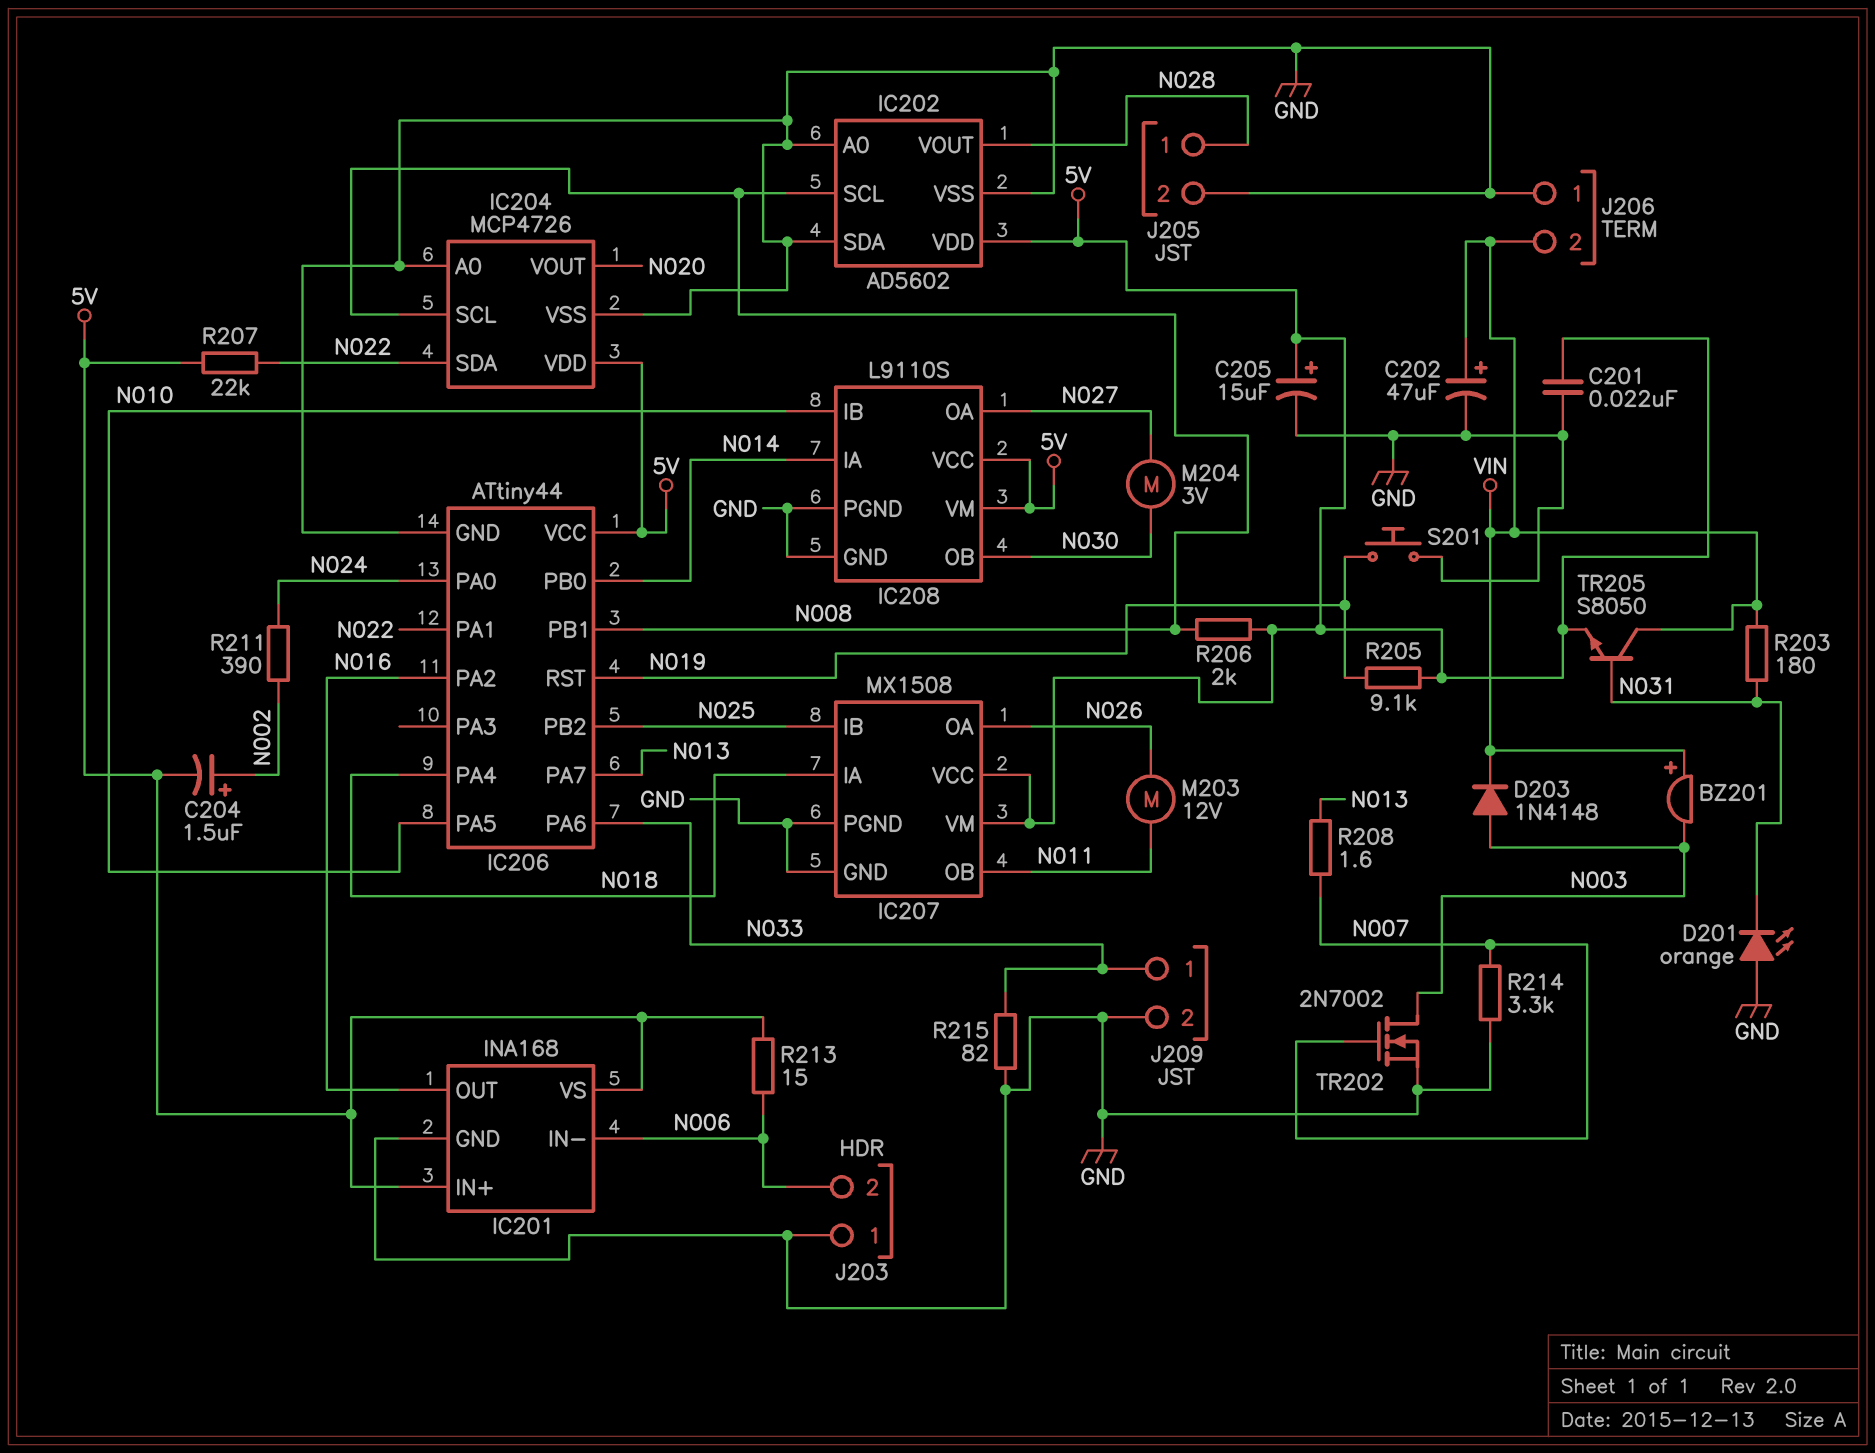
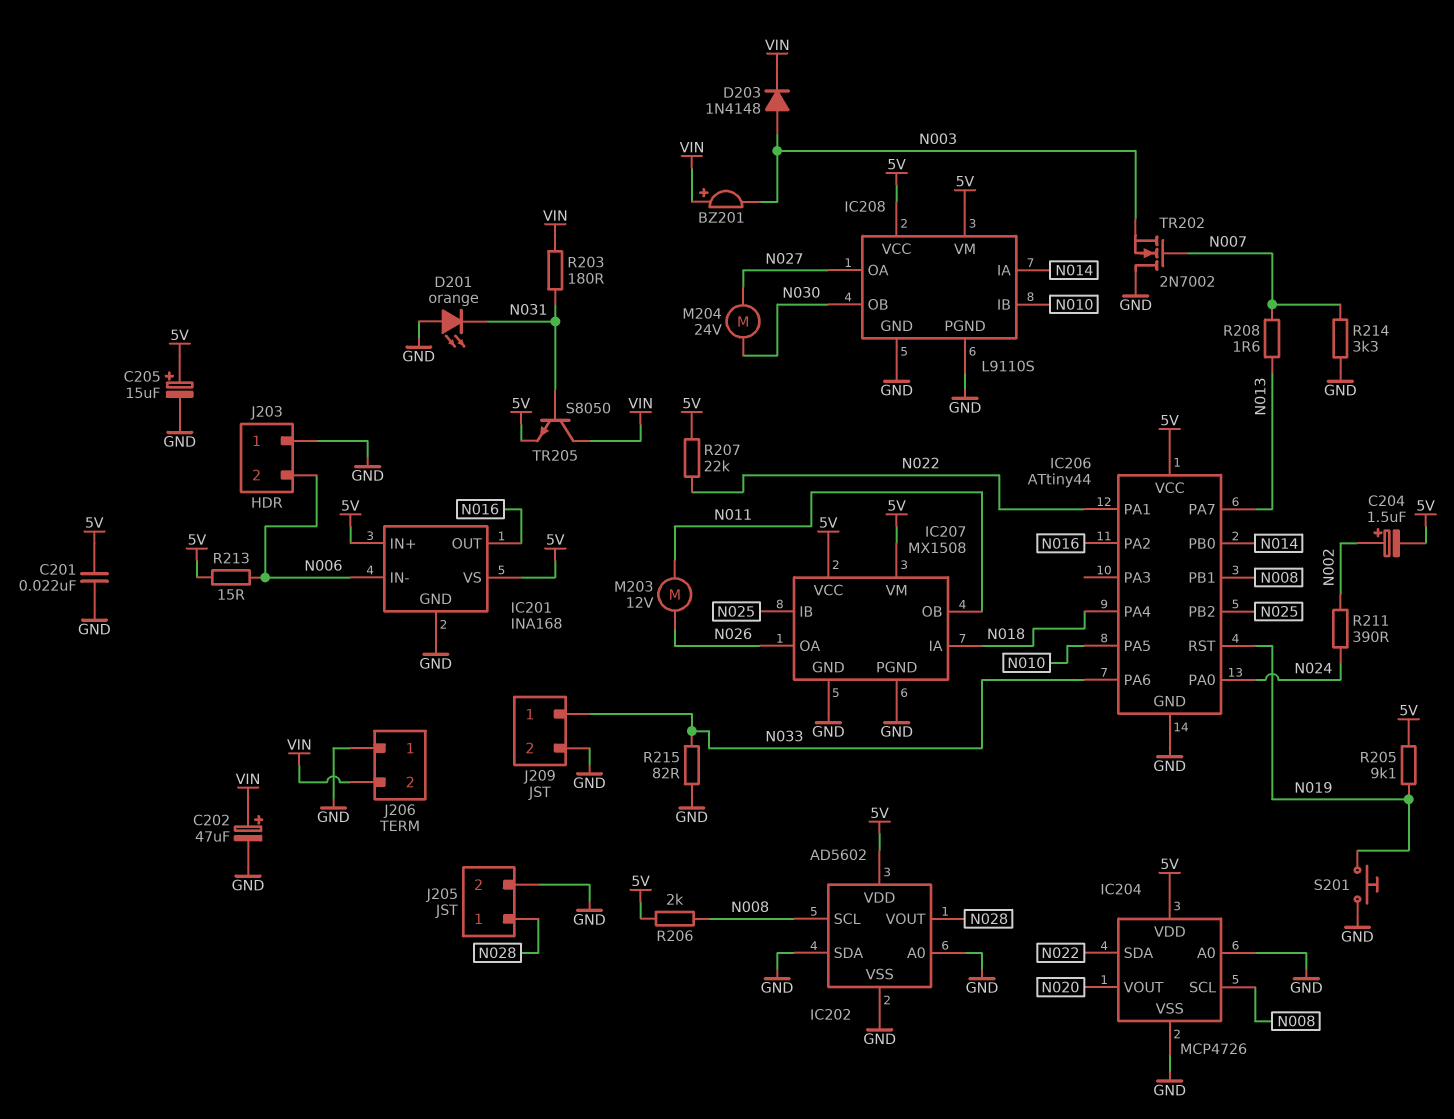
M204: motor 3V (N027, N030) -> motor 24V (N027, N030)
TR202: NMOS 2N7002 (G N007, D N003, S GND) -> NMOS 2N7002 (G N007, D GND, S N003)

